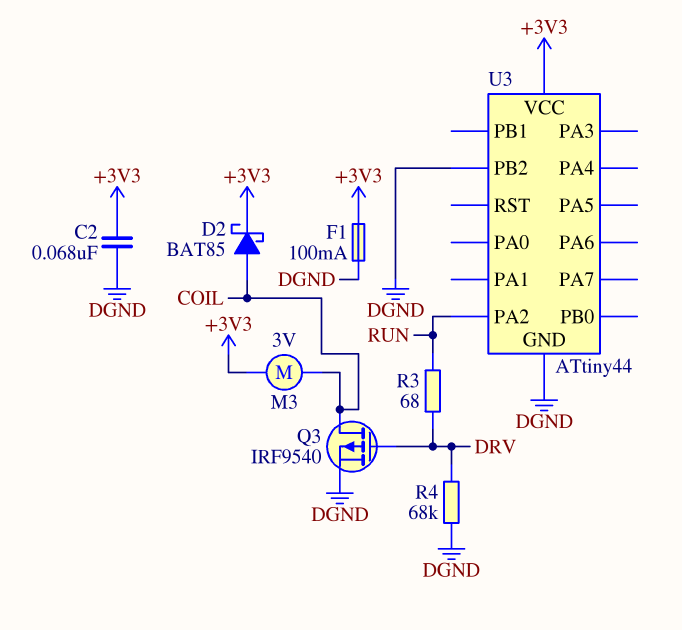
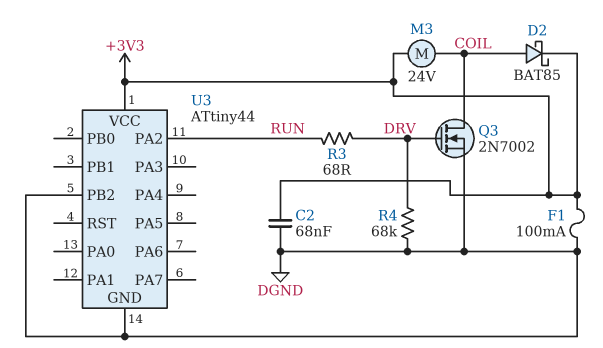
M3: motor 3V (+3V3, COIL) -> motor 24V (+3V3, COIL)
Q3: PMOS IRF9540 (G DRV, D COIL, S DGND) -> NMOS 2N7002 (G DRV, D COIL, S DGND)

